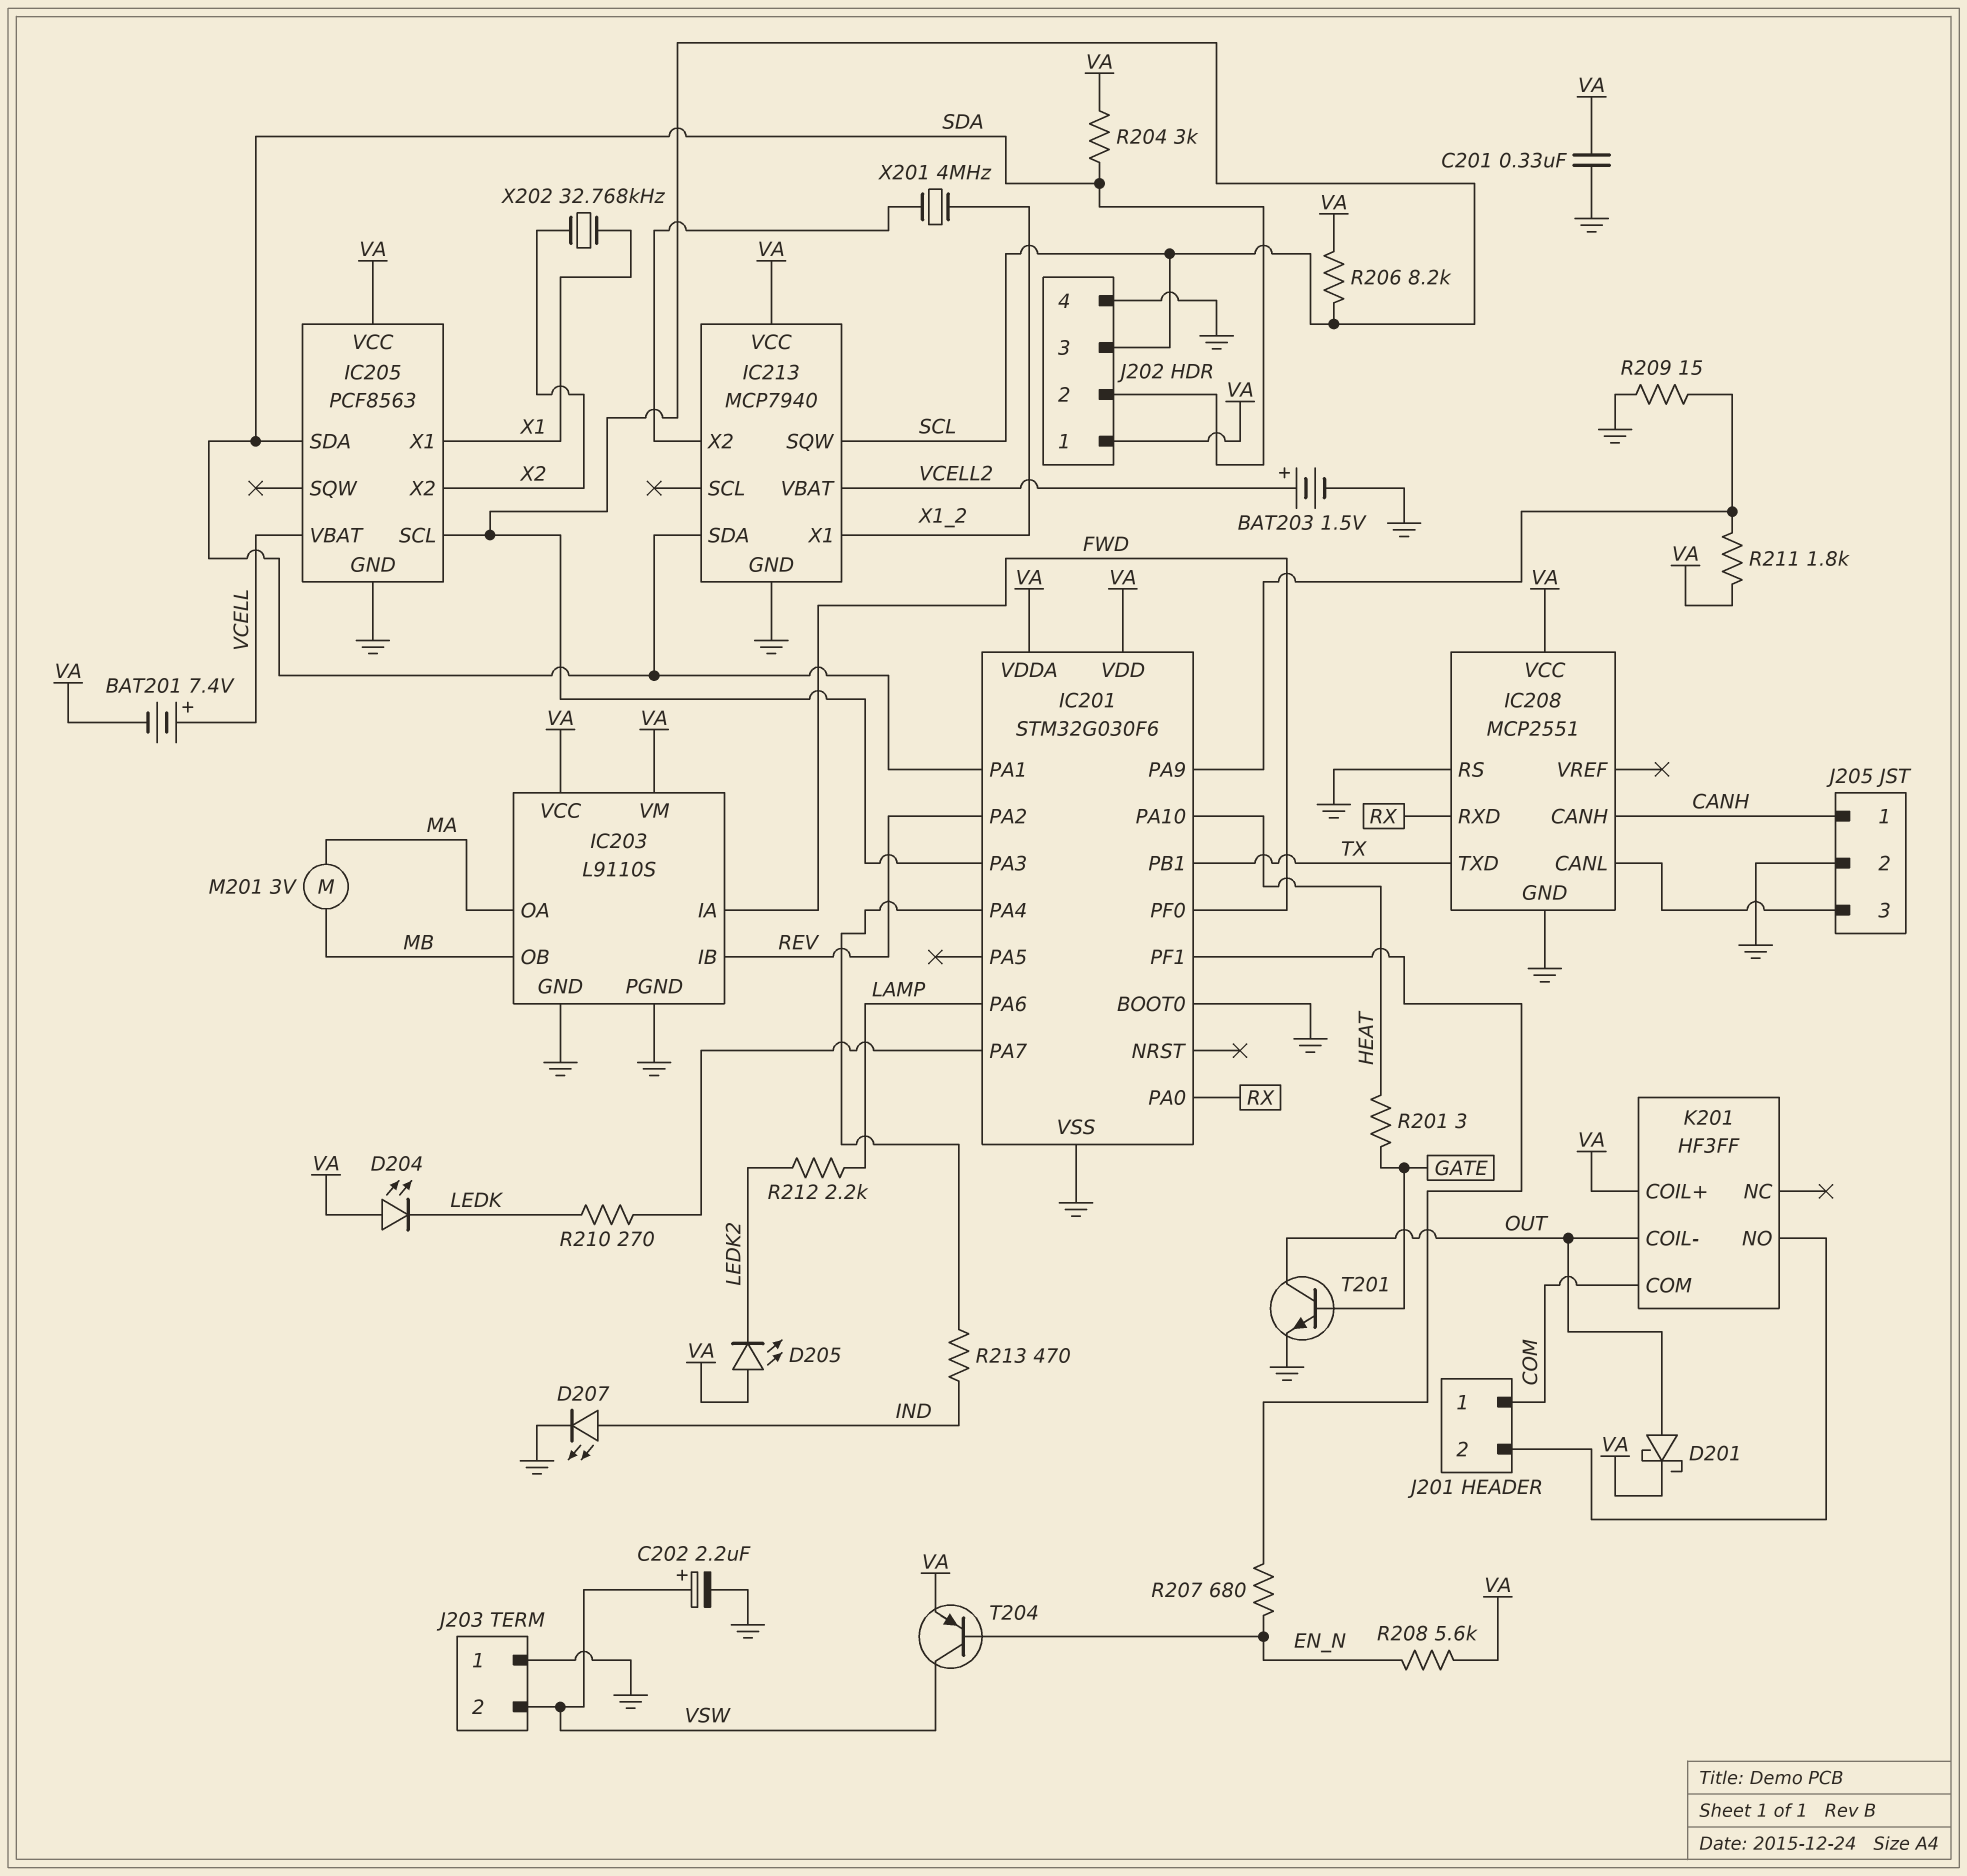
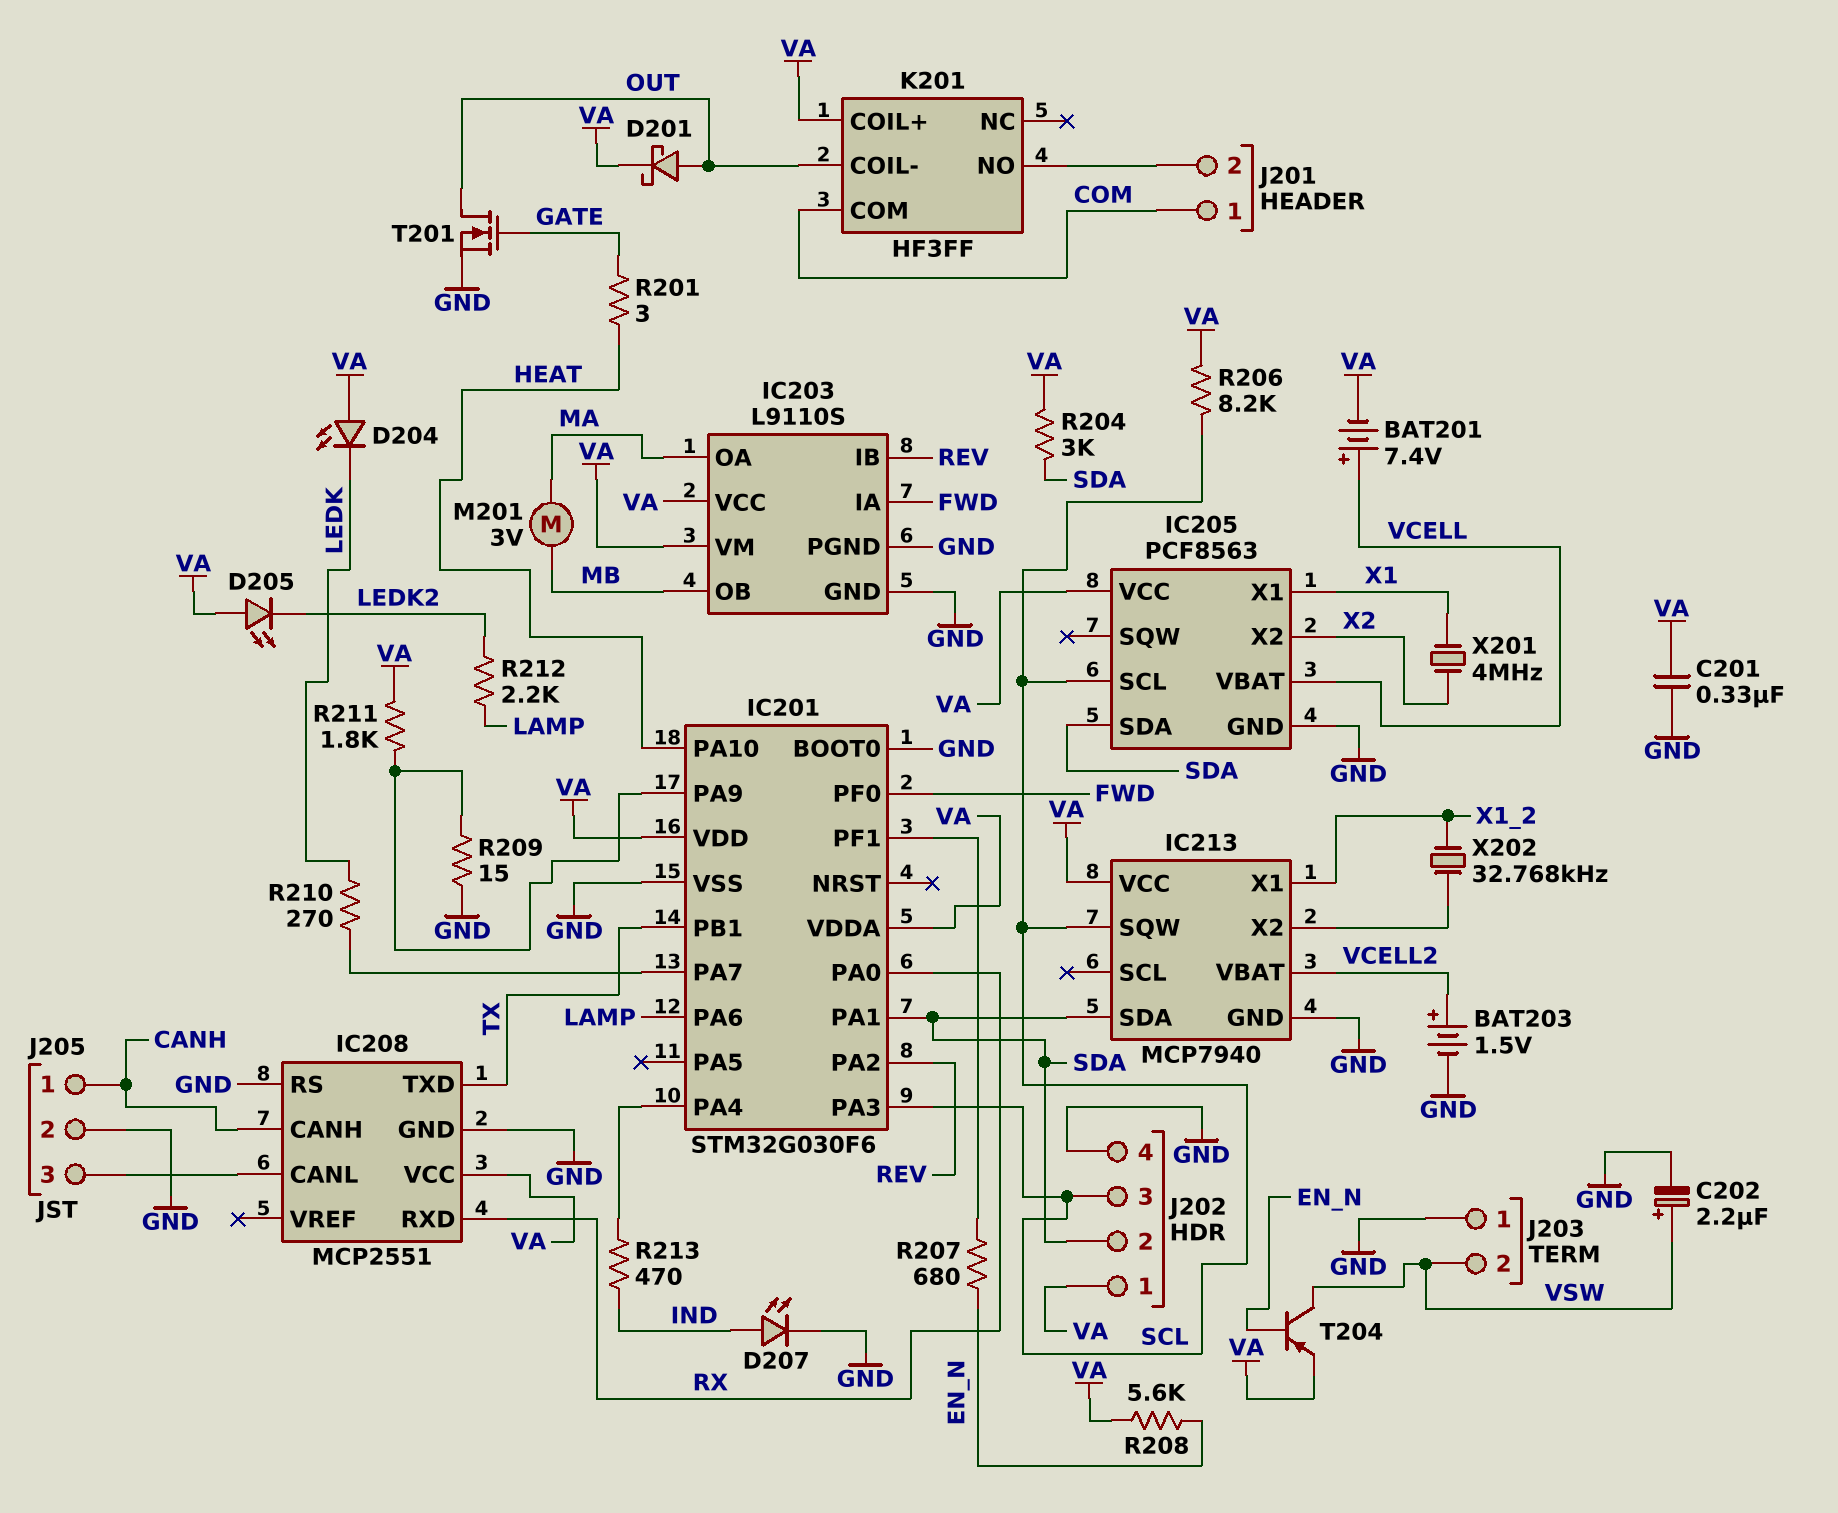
T201: NPN (B GATE, C OUT, E GND) -> NMOS (G GATE, D OUT, S GND)
X201: 4MHz (IC213/X2, X1_2) -> 4MHz (X1, X2)
X202: 32.768kHz (X1, X2) -> 32.768kHz (IC213/X2, X1_2)

